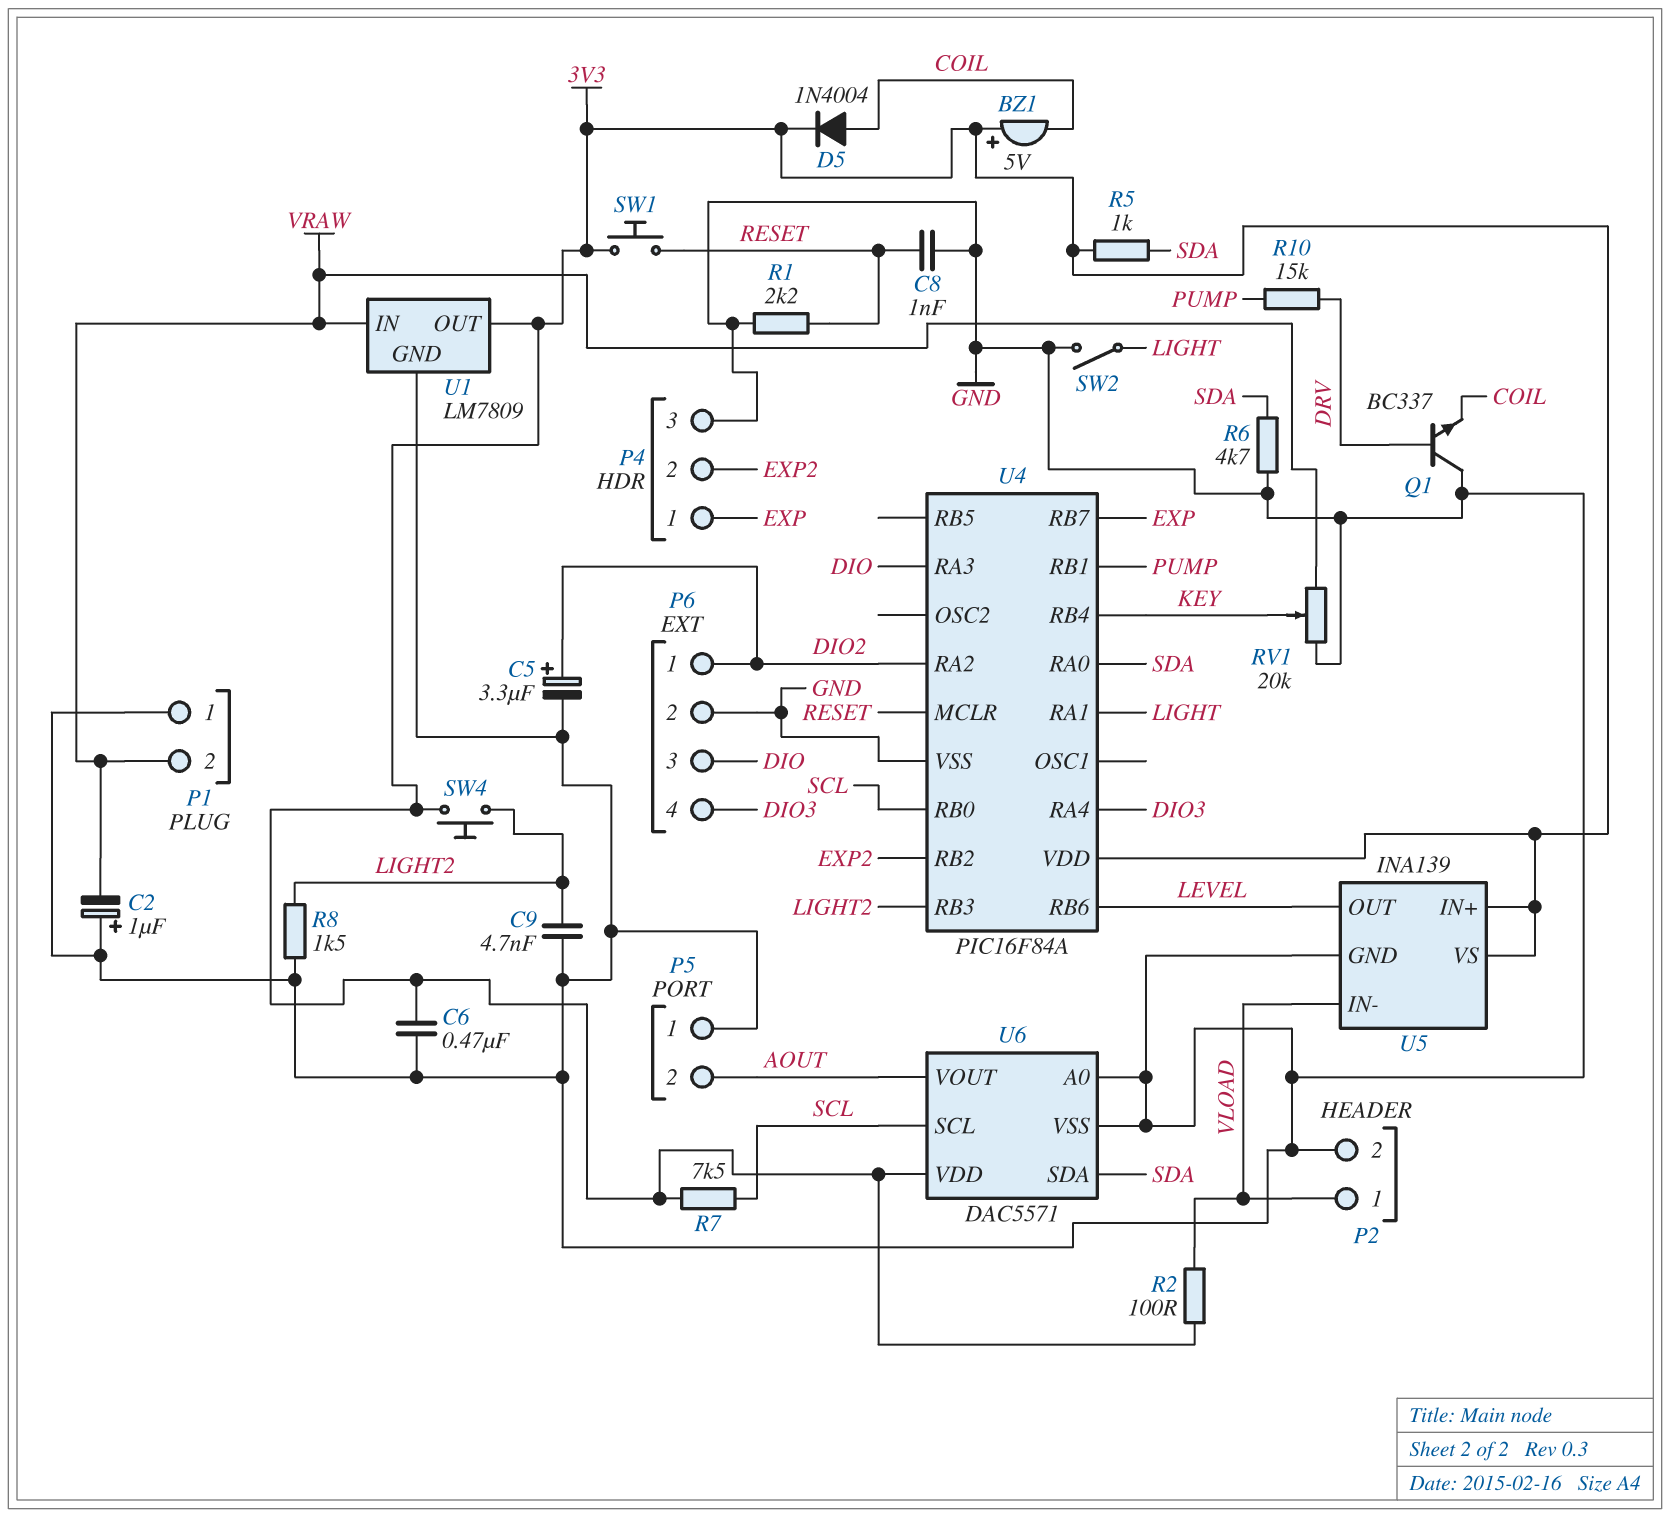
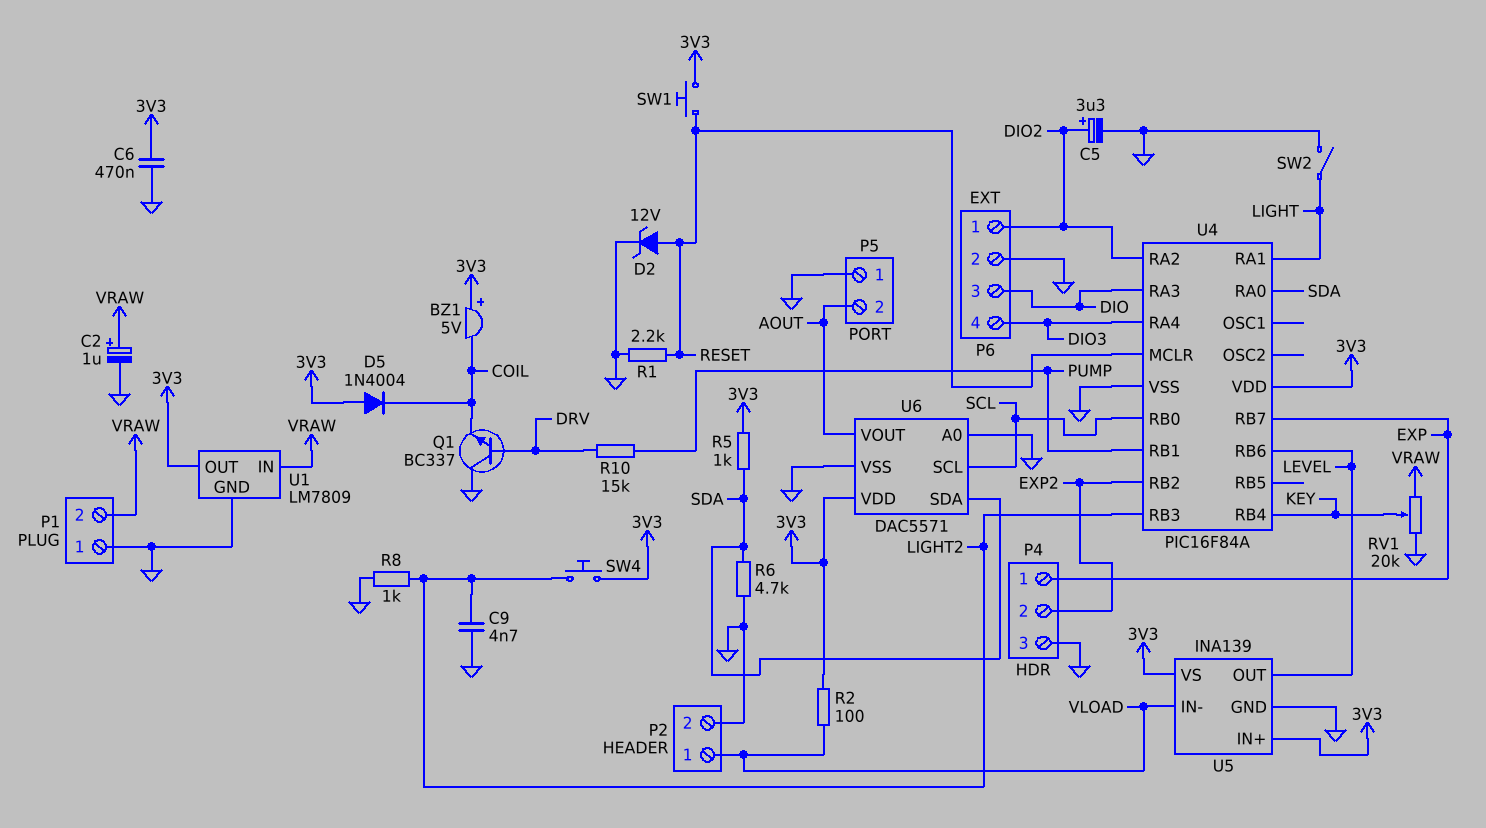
C2: 1uF (plus GND, minus VRAW) -> 1uF (plus VRAW, minus GND)
C8: 1nF (GND, RESET) -> none
D2: none -> zener 12V (A RESET, K GND)
D5: diode 1N4004 (A COIL, K 3V3) -> diode 1N4004 (A 3V3, K COIL)
R7: 7.5k (3V3, SCL) -> none
R8: 1.5k (GND, LIGHT2) -> 1k (GND, LIGHT2)

